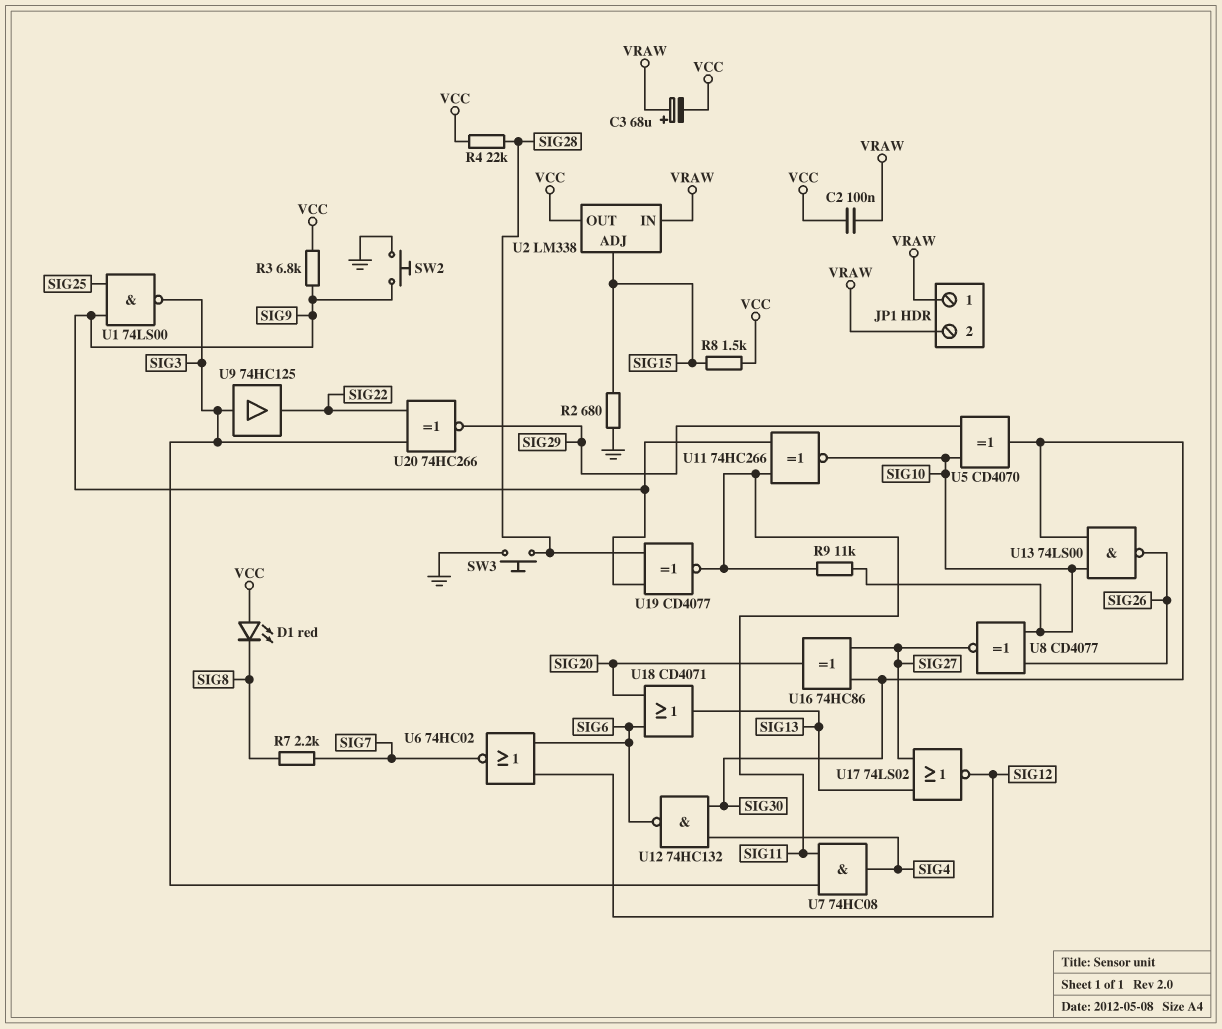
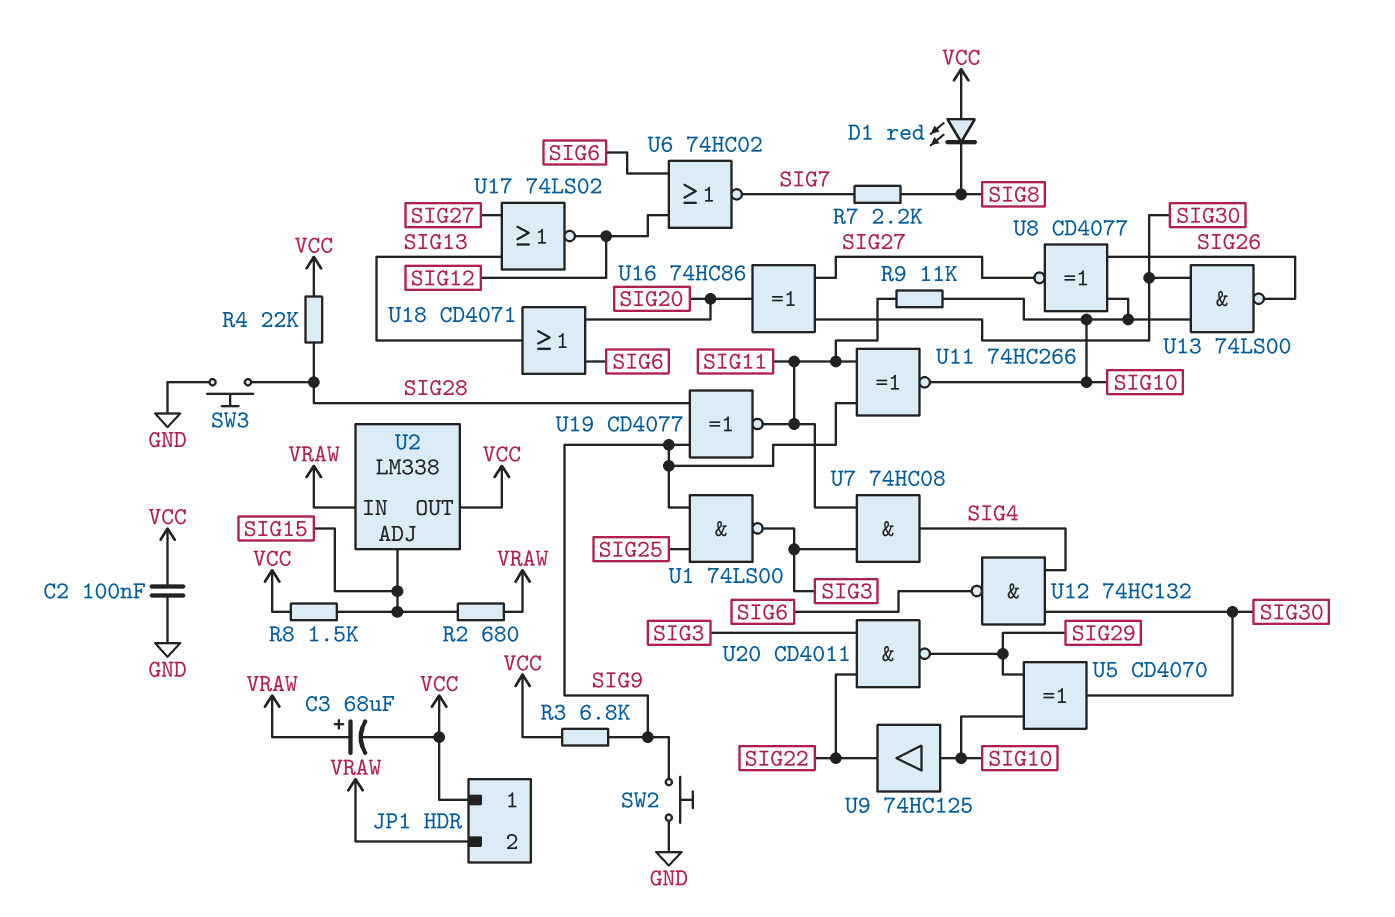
C2: 100nF (VCC, VRAW) -> 100nF (GND, VCC)
JP1 pin 1: VRAW -> VCC
R2: 680 (GND, SIG15) -> 680 (SIG15, VRAW)
U9: buffer 74HC125 (in SIG3, out SIG22) -> buffer 74HC125 (in SIG10, out SIG22)
U20: XNOR 74HC266 (in SIG3, in SIG22, out SIG29) -> NAND CD4011 (in SIG3, in SIG22, out SIG29)

